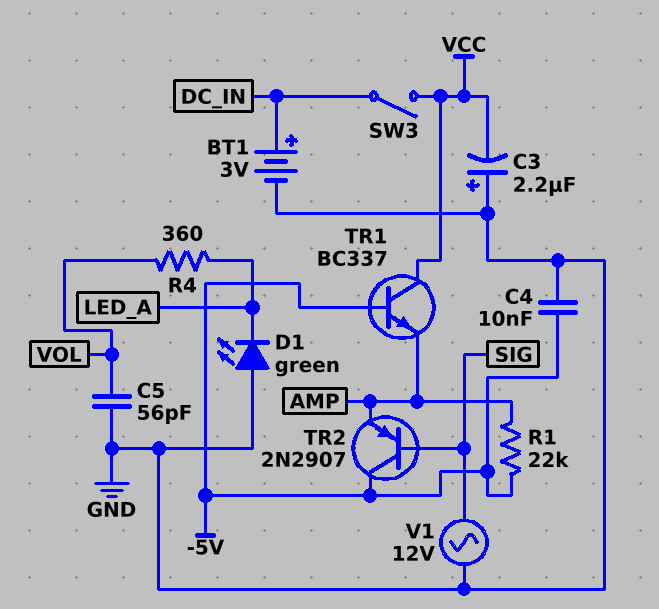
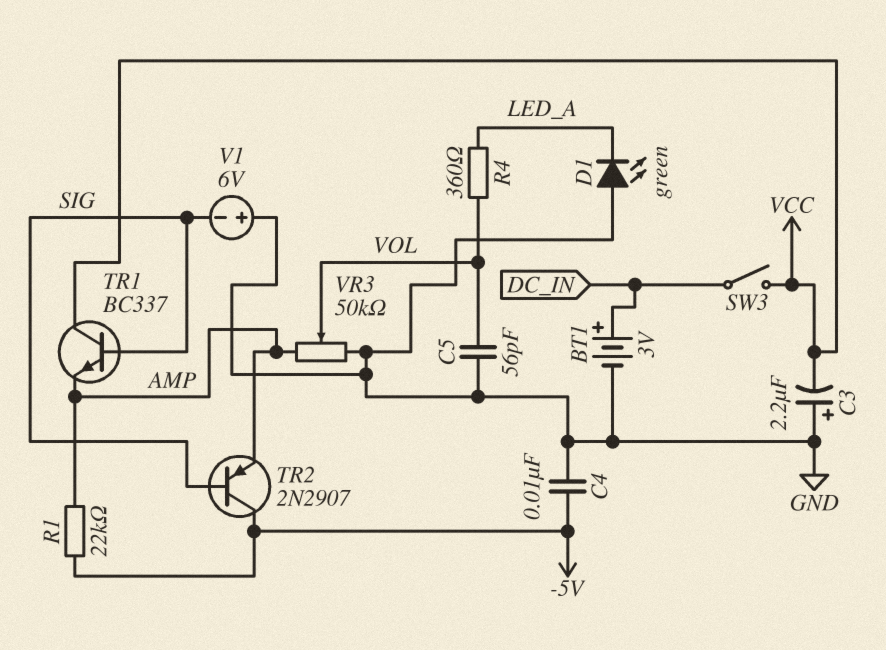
TR1: NPN BC337 (B -5V, C VCC, E AMP) -> NPN BC337 (B SIG, C VCC, E AMP)
V1: AC 12V (GND, SIG) -> 6V (plus GND, minus SIG)
VR3: none -> 50k (AMP, GND, wiper VOL)

